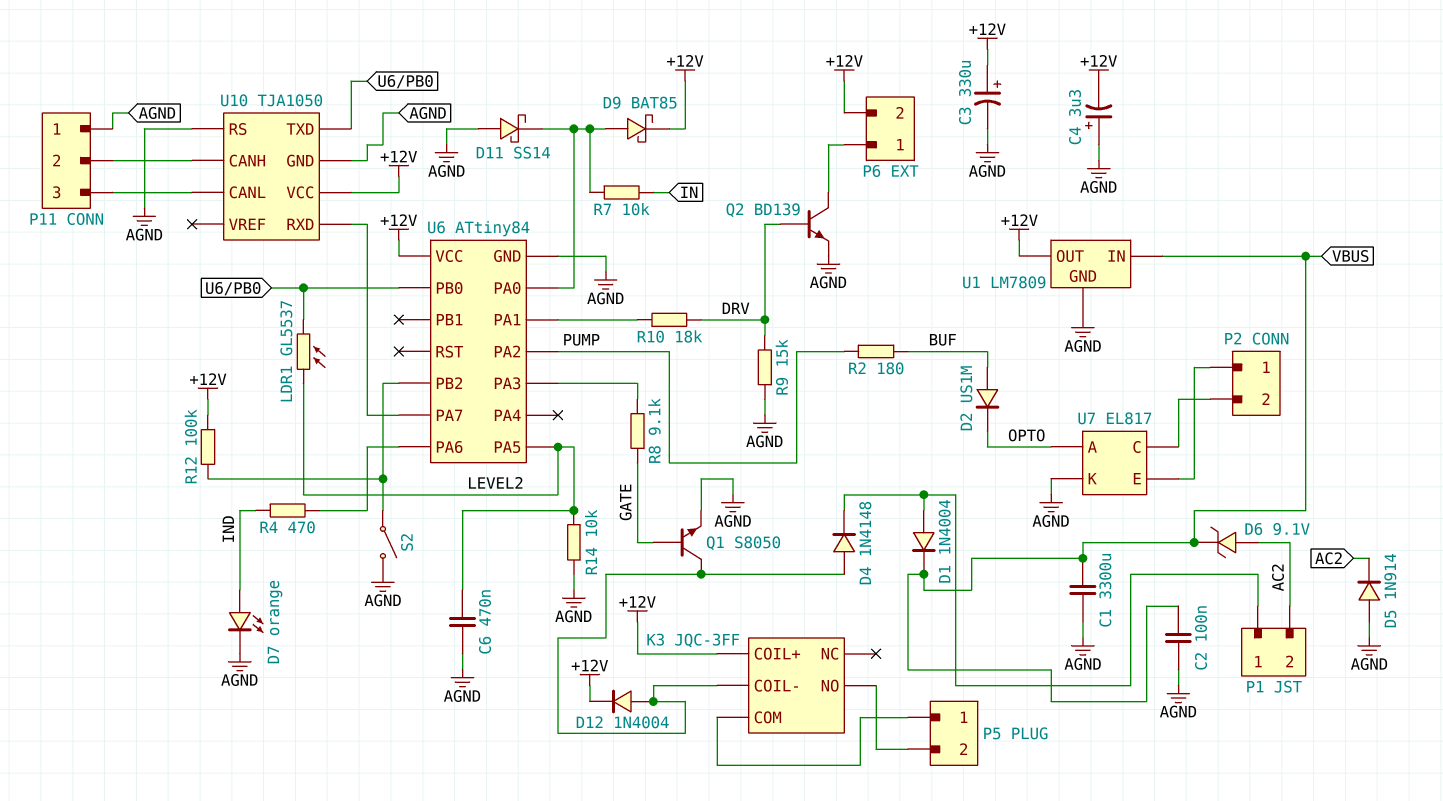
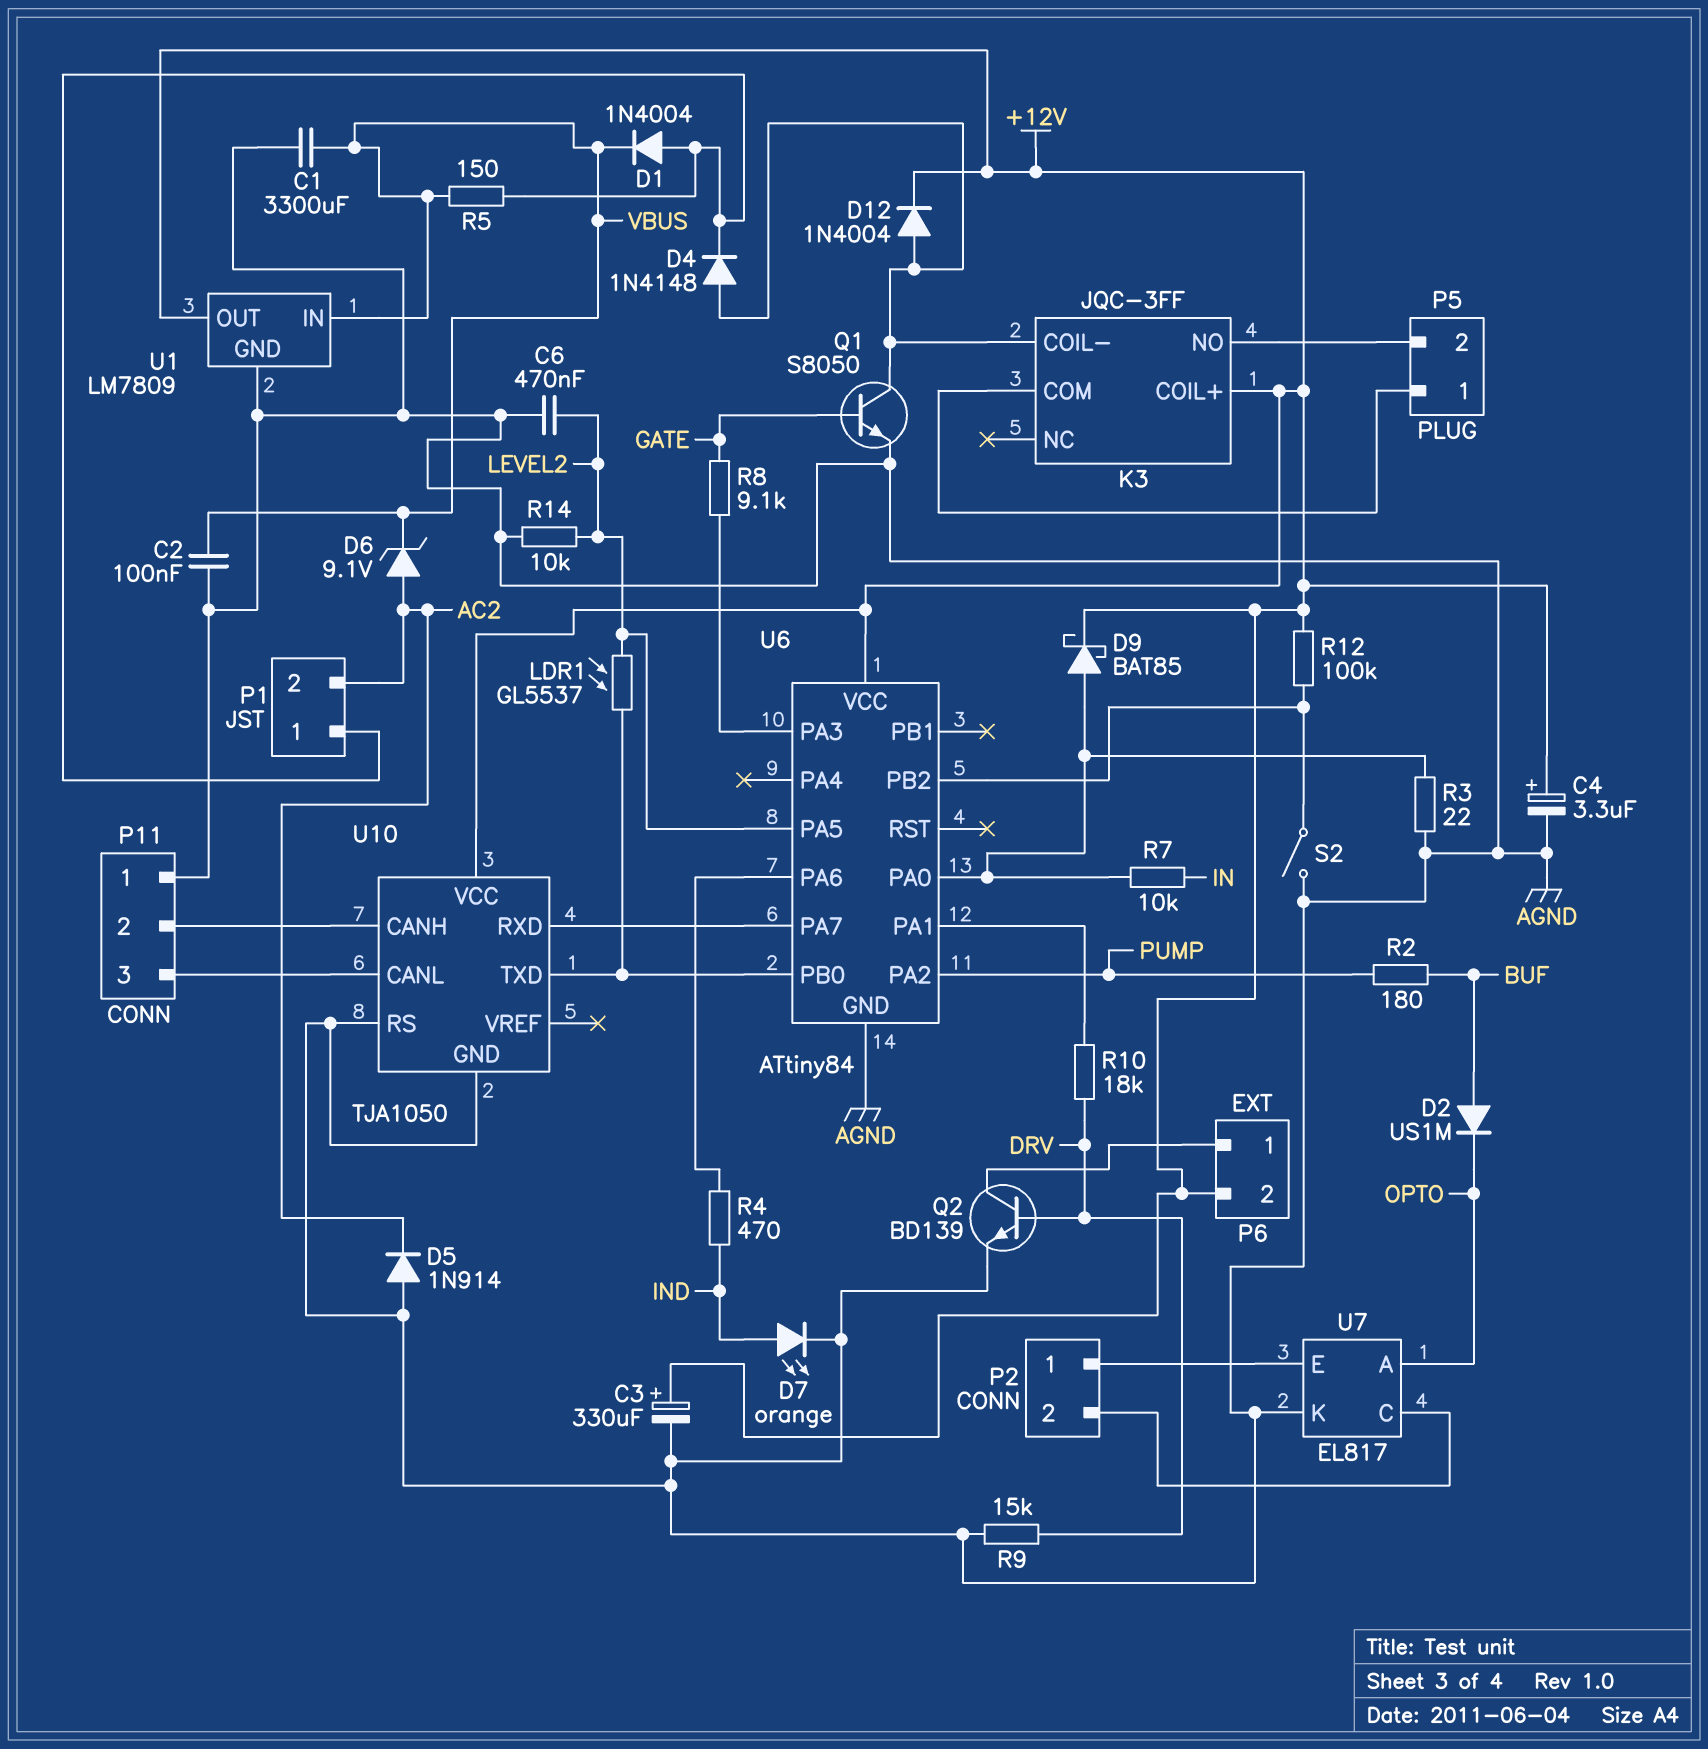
C4: 3.3uF (plus AGND, minus +12V) -> 3.3uF (plus +12V, minus AGND)
D11: schottky SS14 (A AGND, K U6/PA0) -> none
R3: none -> 22 (AGND, U6/PA0)
R5: none -> 150 (P1/1, VBUS)

